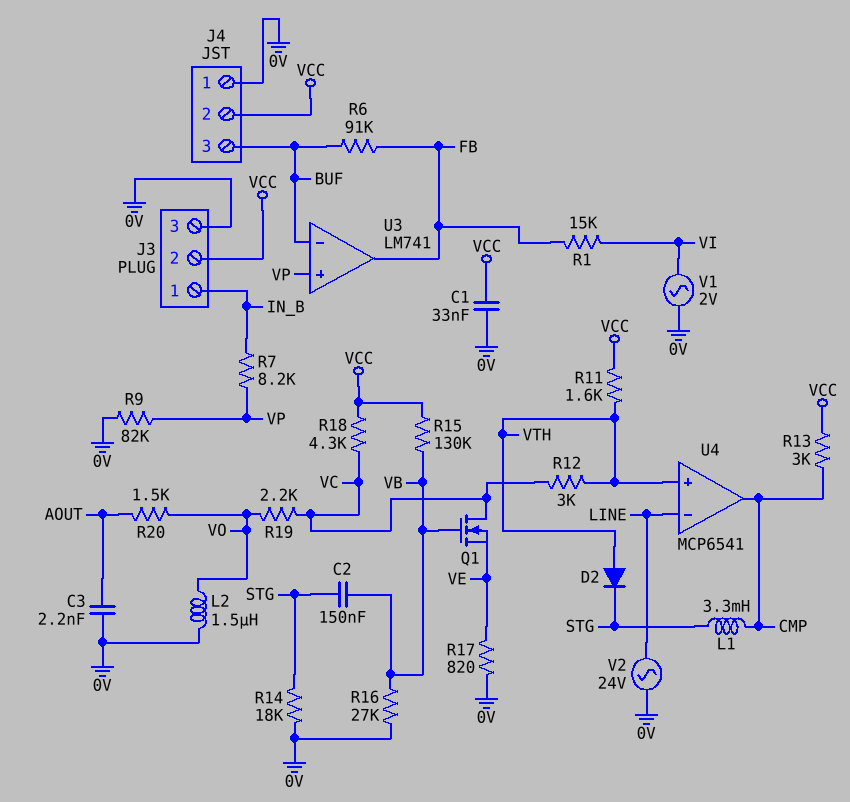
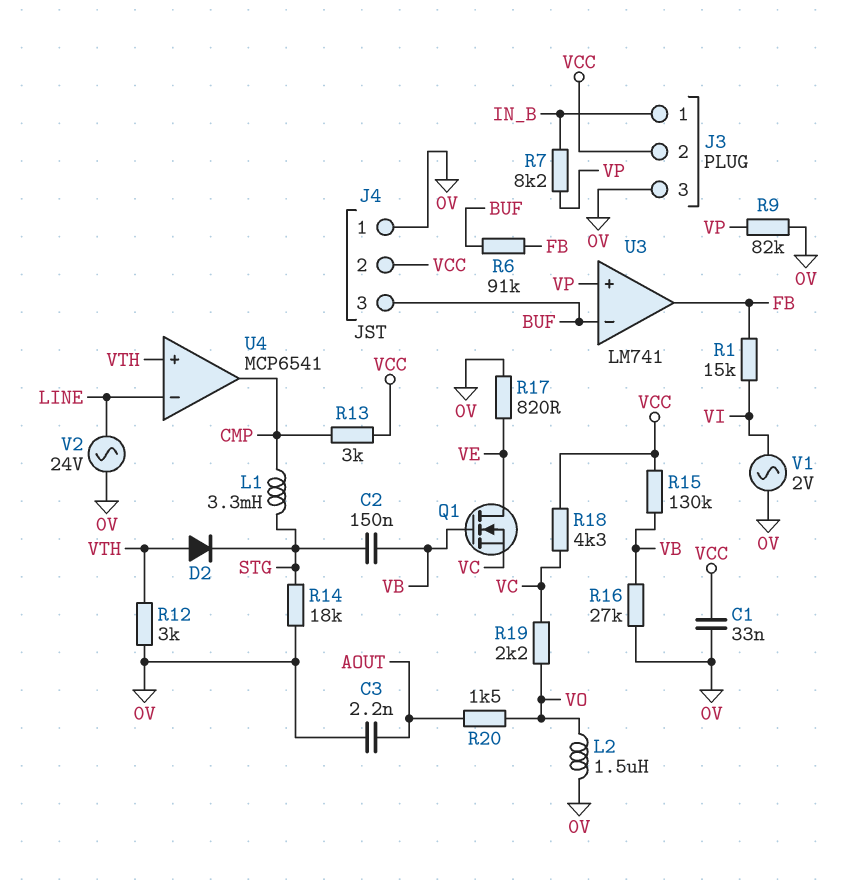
Q1: NMOS (G VB, D VC, S VE) -> NMOS (G VB, D VE, S VC)
R11: 1.6k (VCC, VTH) -> none
R12: 3k (VC, VTH) -> 3k (0V, VTH)

